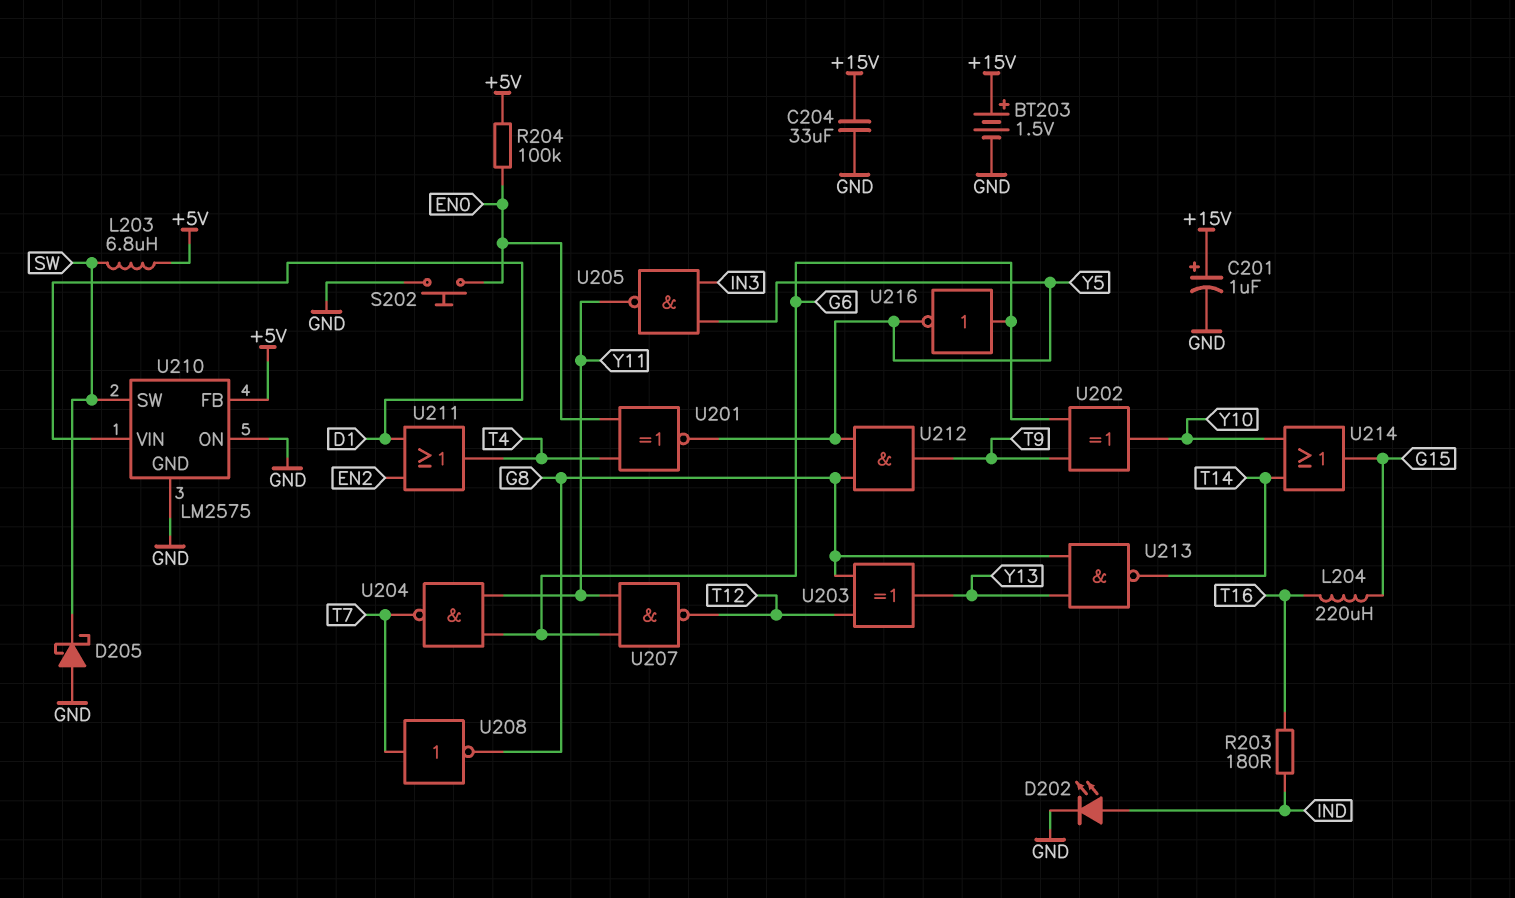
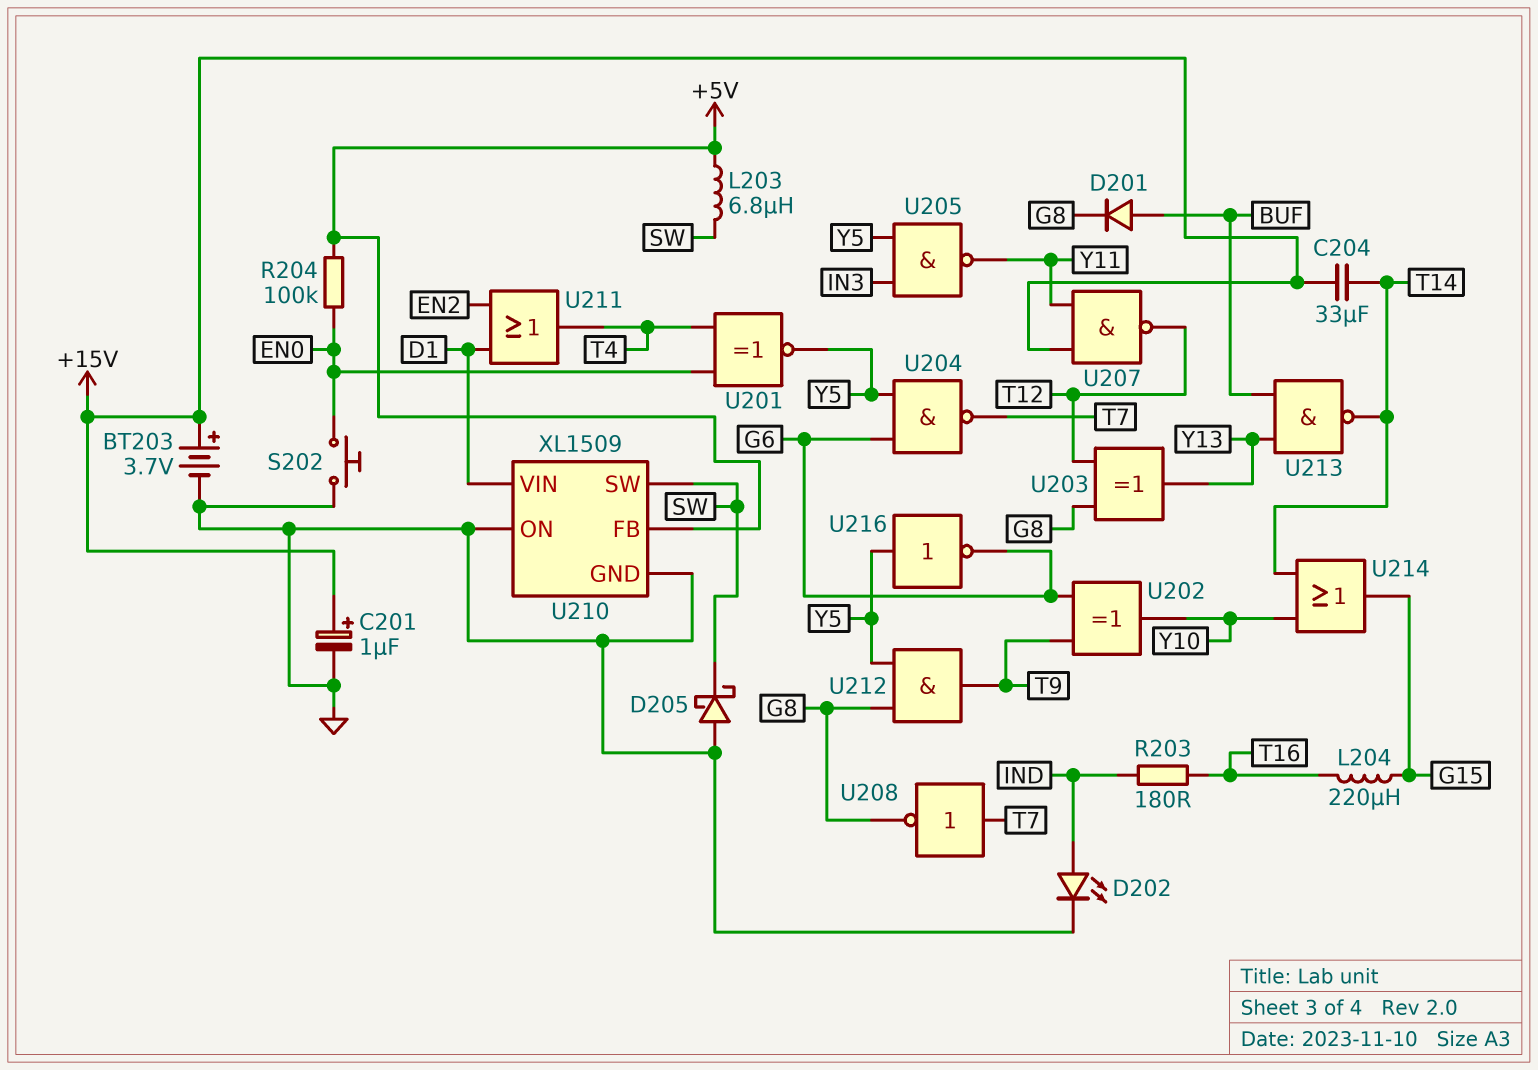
BT203: 1.5V (plus +15V, minus GND) -> 3.7V (plus +15V, minus GND)
C204: 33uF (+15V, GND) -> 33uF (+15V, T14)
D201: none -> diode (A BUF, K G8)
U204: NAND (in G6, in Y11, out T7) -> NAND (in G6, in Y5, out T7)
U207: NAND (in G6, in Y11, out T12) -> NAND (in +15V, in Y11, out T12)
U210: LM2575 -> XL1509
U213: NAND (in G8, in Y13, out T14) -> NAND (in BUF, in Y13, out T14)
U216: NOT (in G6, out Y5) -> NOT (in Y5, out G6)

